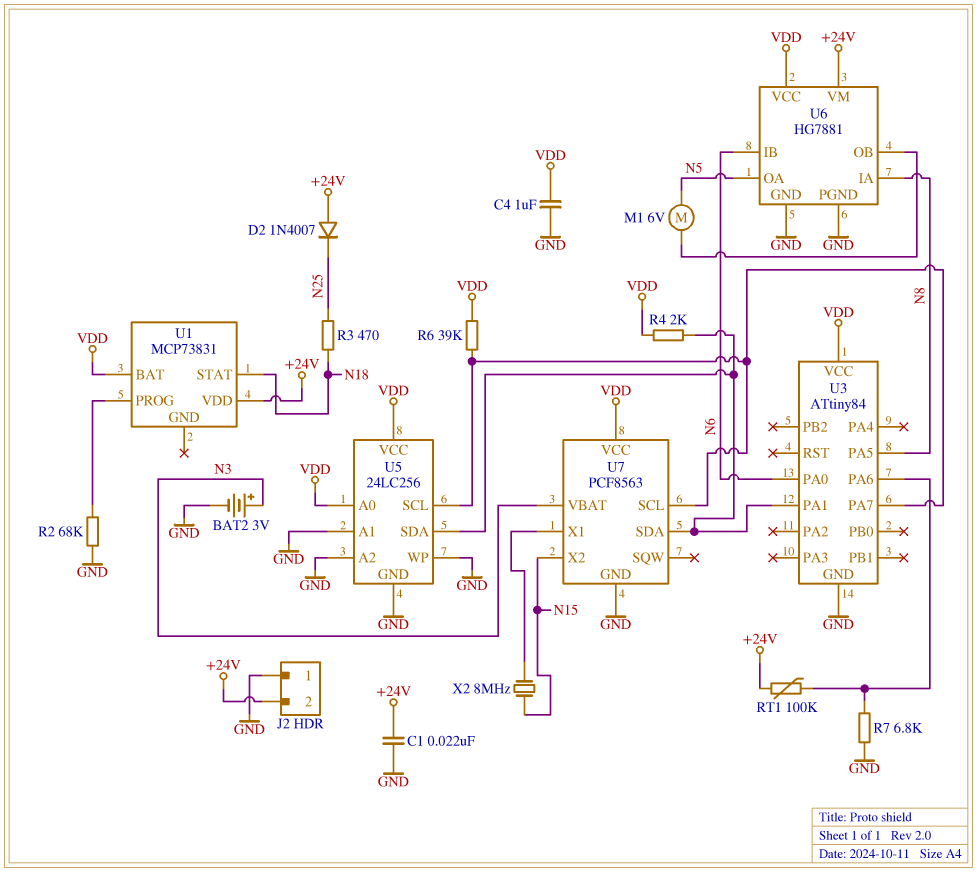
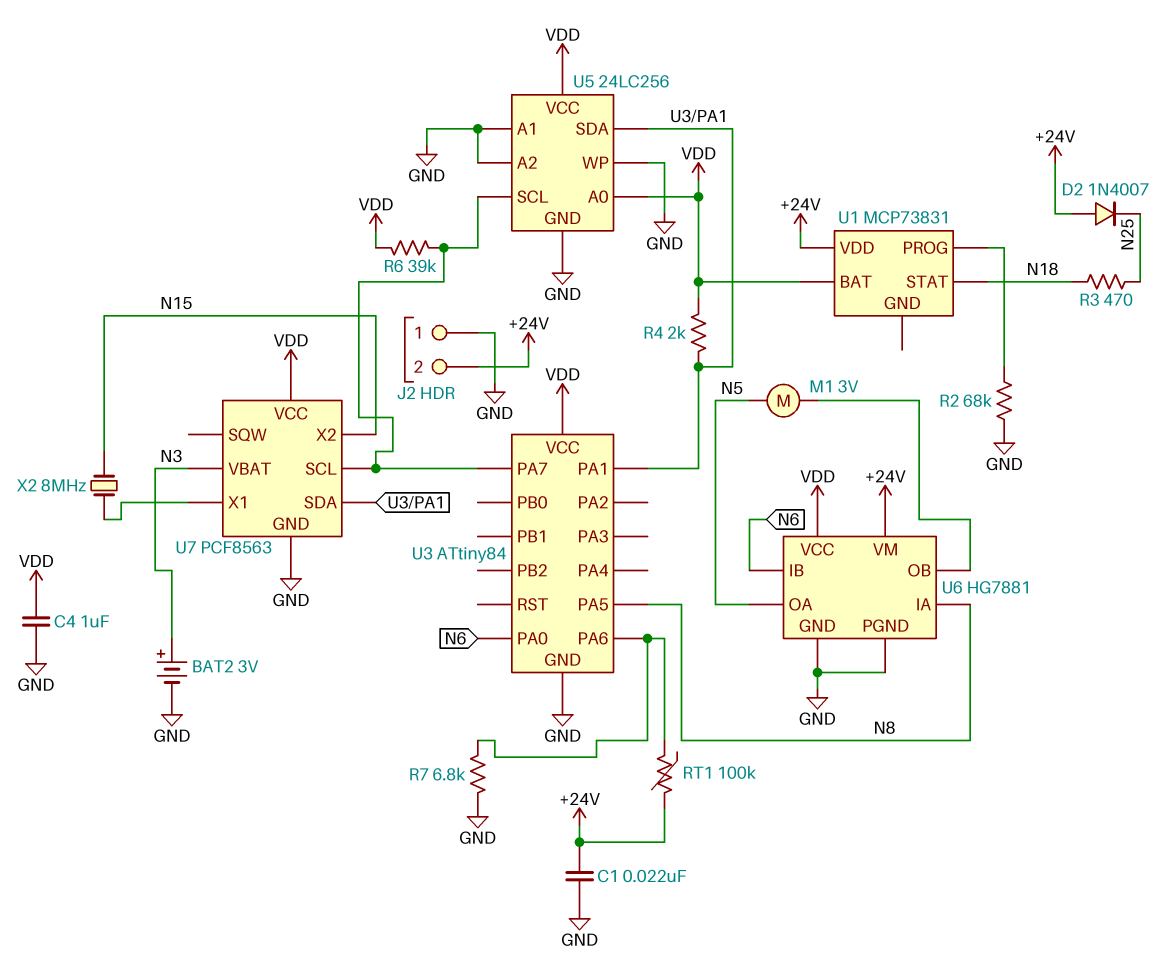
M1: motor 6V (N5, U6/OB) -> motor 3V (N5, U6/OB)

